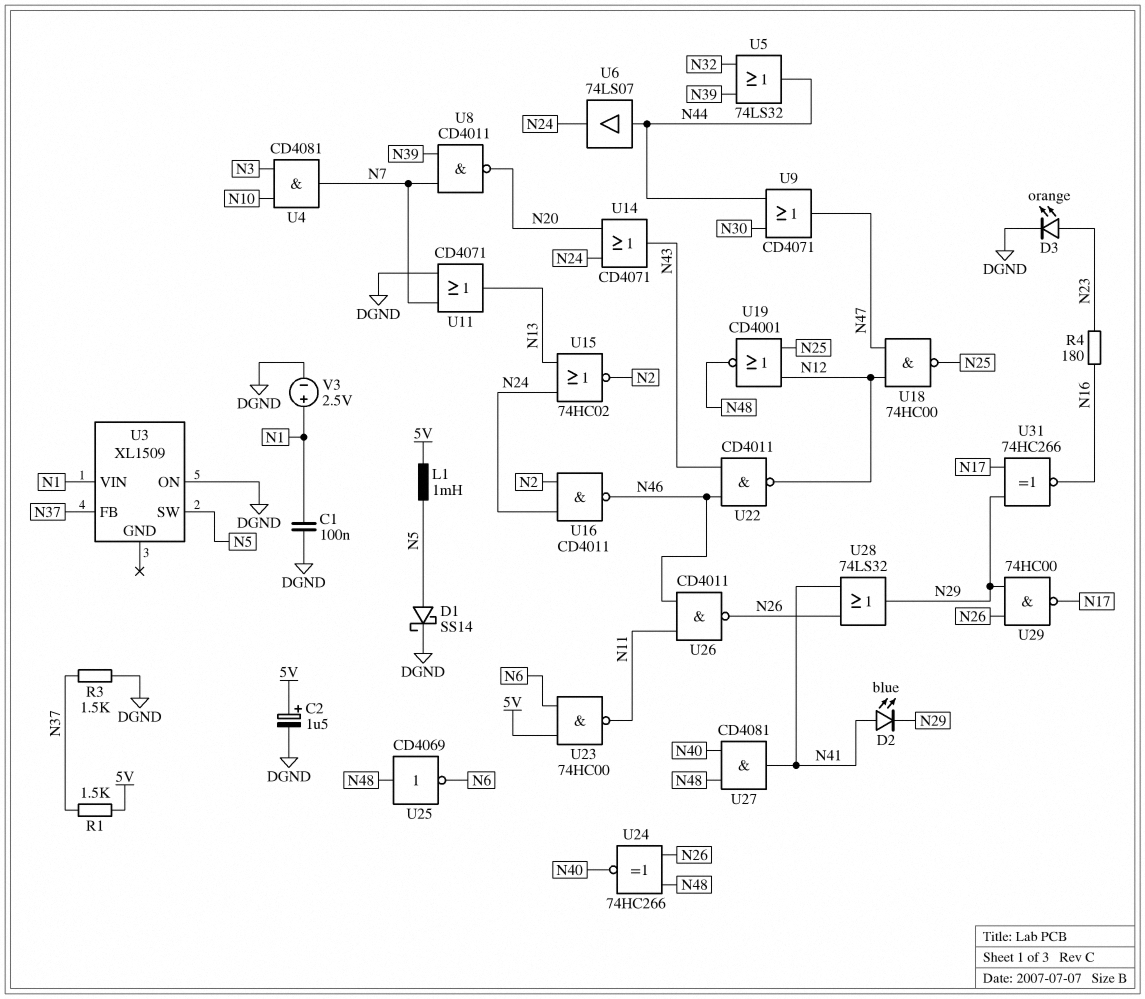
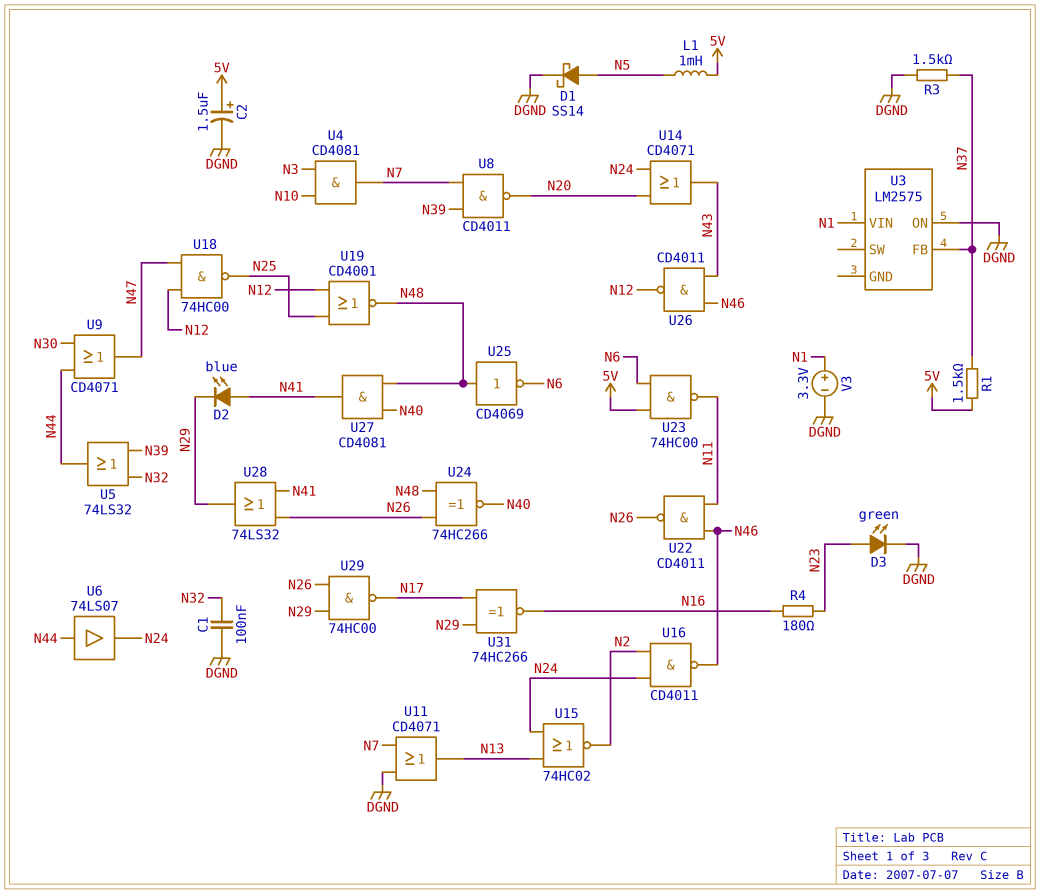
C1: 100nF (DGND, N1) -> 100nF (DGND, N32)
D3: LED orange (A N23, K DGND) -> LED green (A N23, K DGND)
U3: XL1509 -> LM2575
U3 pin SW: N5 -> none
U22: NAND CD4011 (in N43, in N46, out N12) -> NAND CD4011 (in N11, in N46, out N26)
U26: NAND CD4011 (in N11, in N46, out N26) -> NAND CD4011 (in N43, in N46, out N12)
V3: 2.5V (plus N1, minus DGND) -> 3.3V (plus N1, minus DGND)

